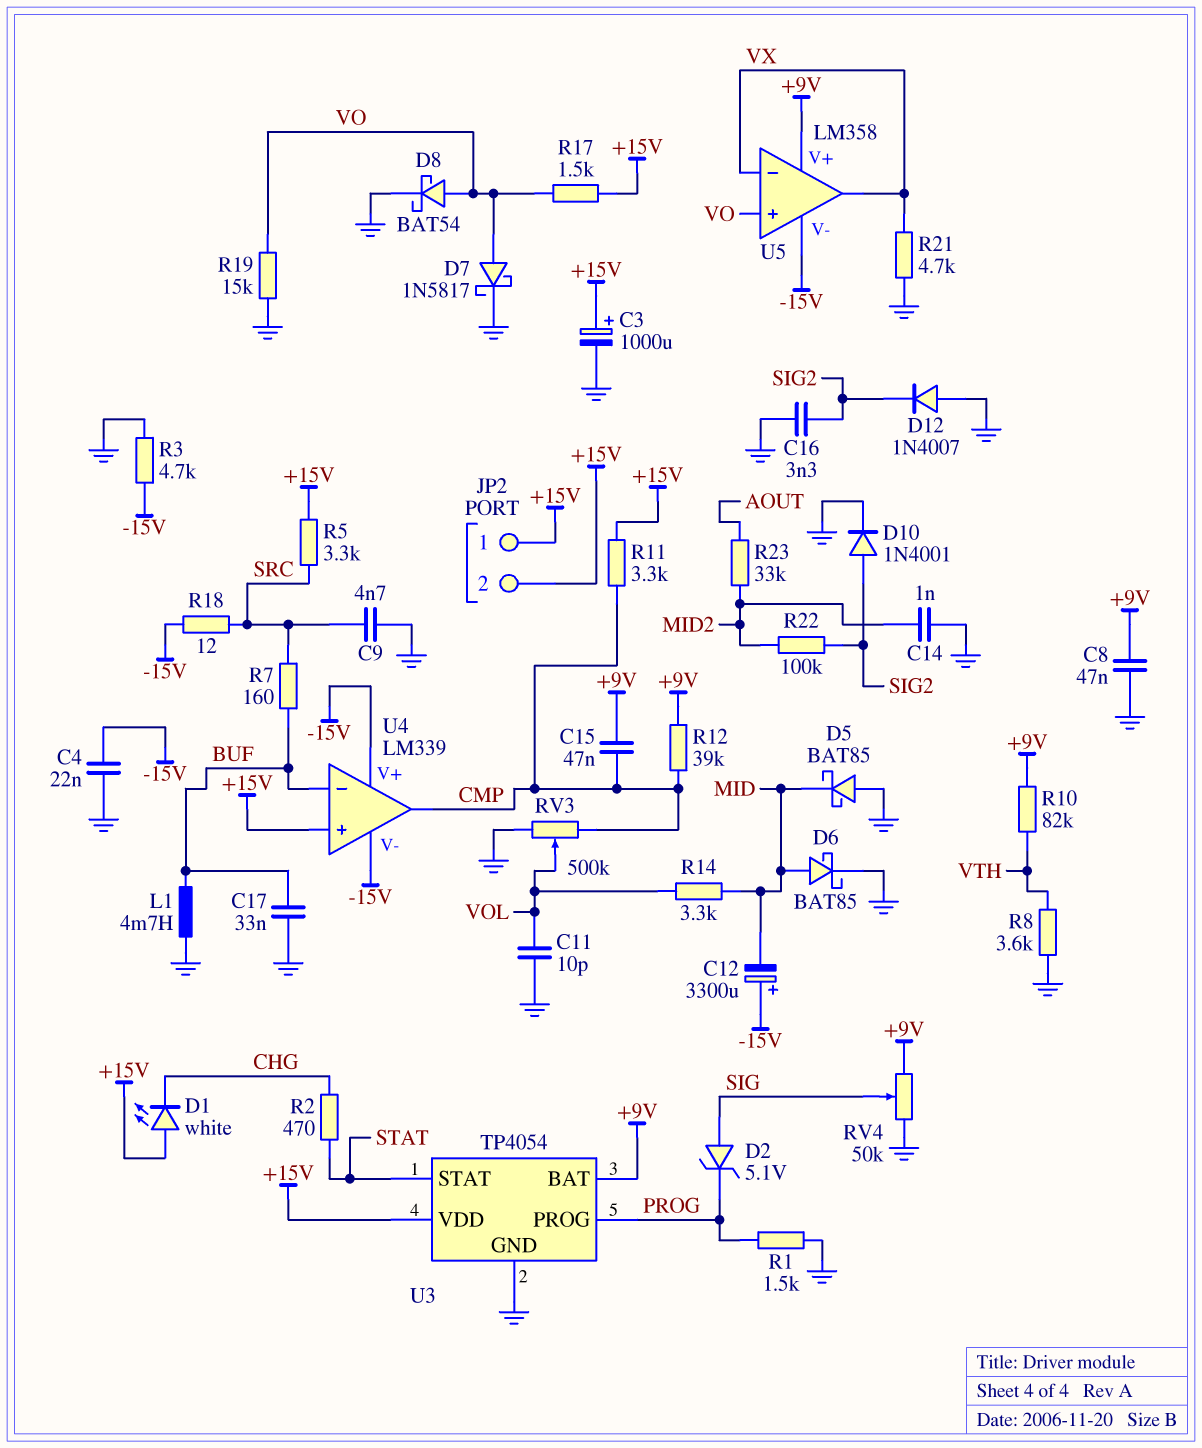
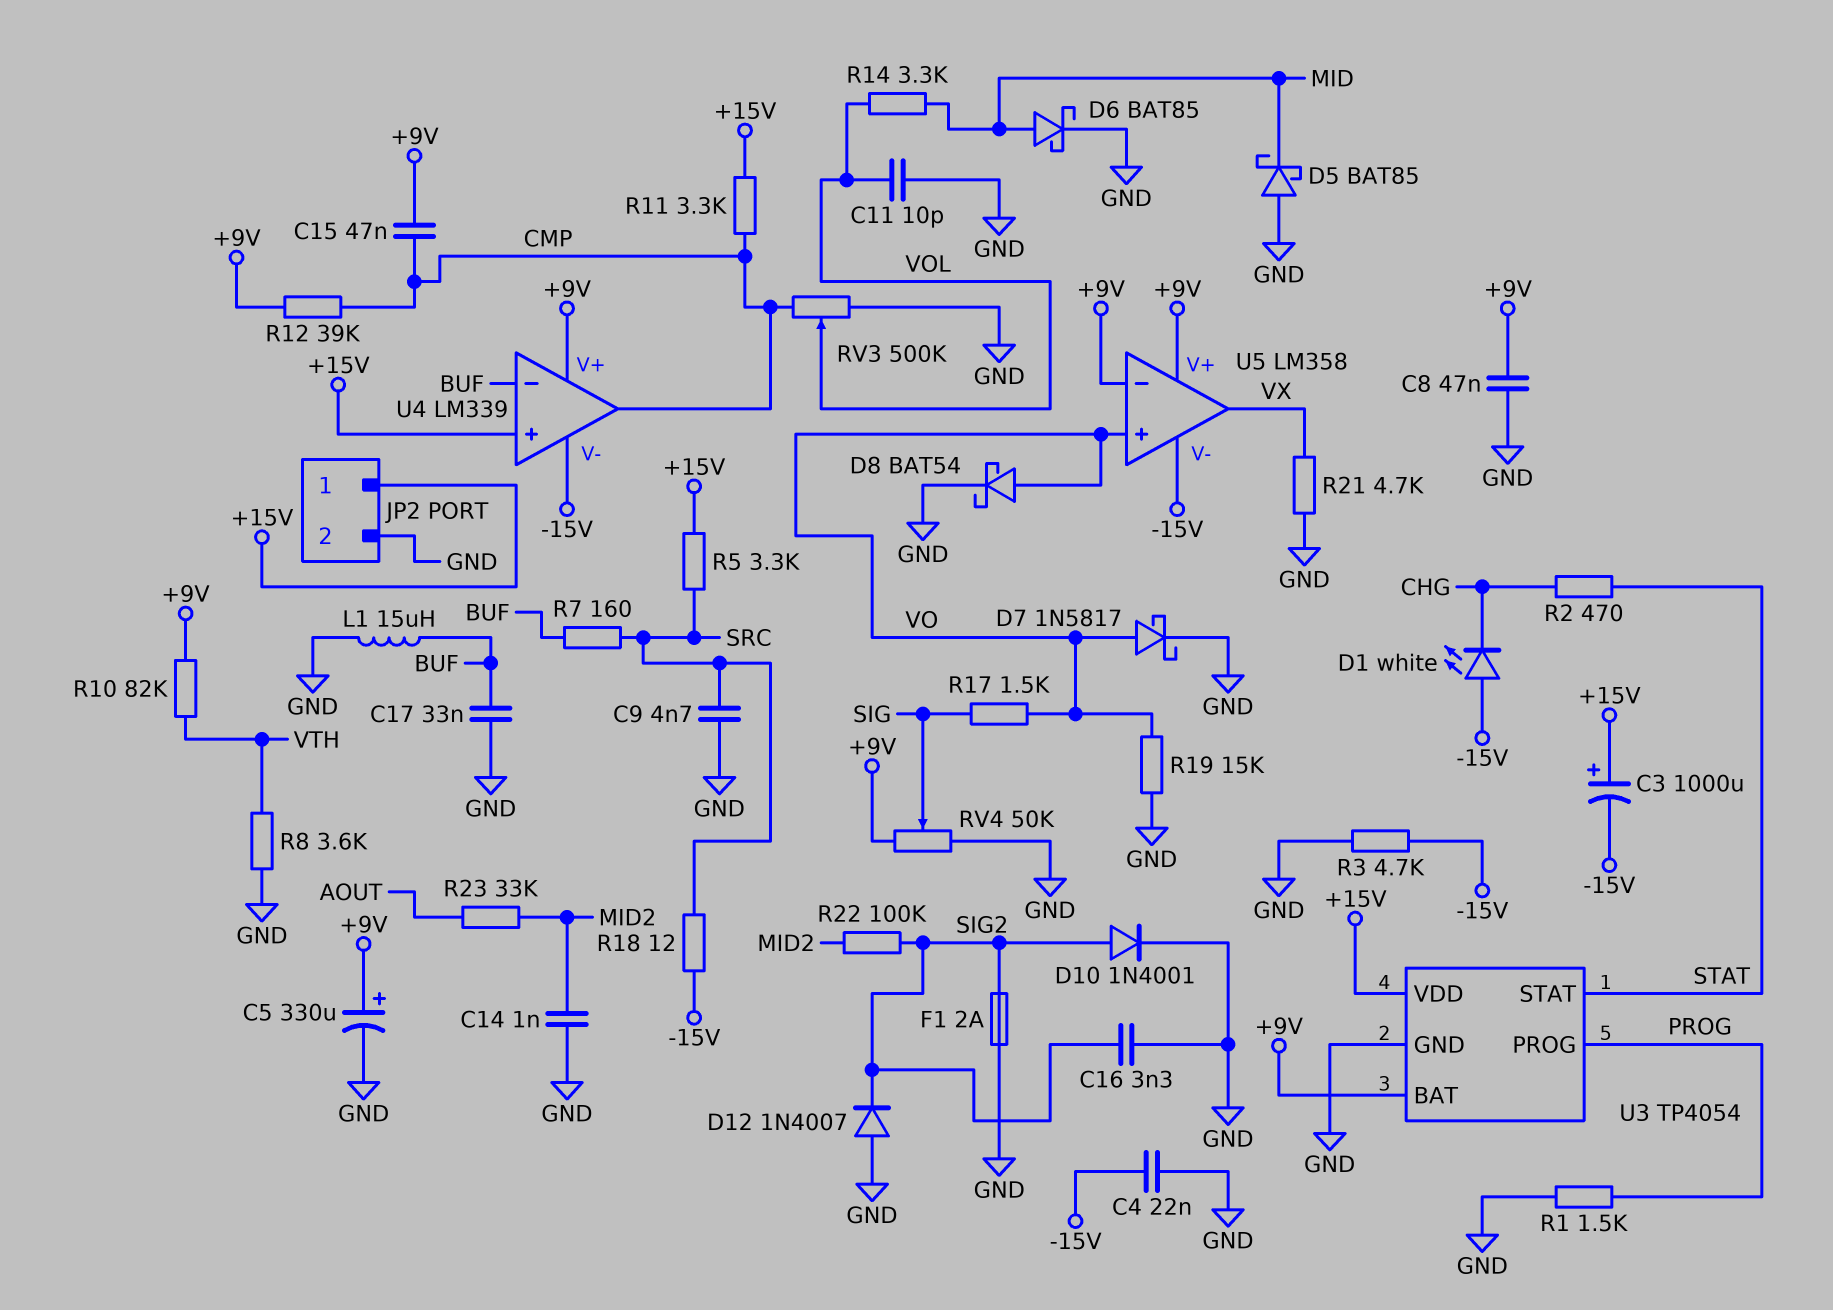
C3: 1000uF (plus +15V, minus GND) -> 1000uF (plus +15V, minus -15V)
C5: none -> 330uF (plus +9V, minus GND)
C12: 3300uF (plus -15V, minus MID) -> none
D1: LED white (A +15V, K CHG) -> LED white (A -15V, K CHG)
D2: zener 5.1V (A SIG, K PROG) -> none
F1: none -> 2A (GND, SIG2)
JP2 pin 2: +15V -> GND
L1: 4.7mH (BUF, GND) -> 15uH (BUF, GND)
R17: 1.5k (+15V, VO) -> 1.5k (SIG, VO)
U4 pin V+: -15V -> +9V
U5 pin in-: VX -> +9V

